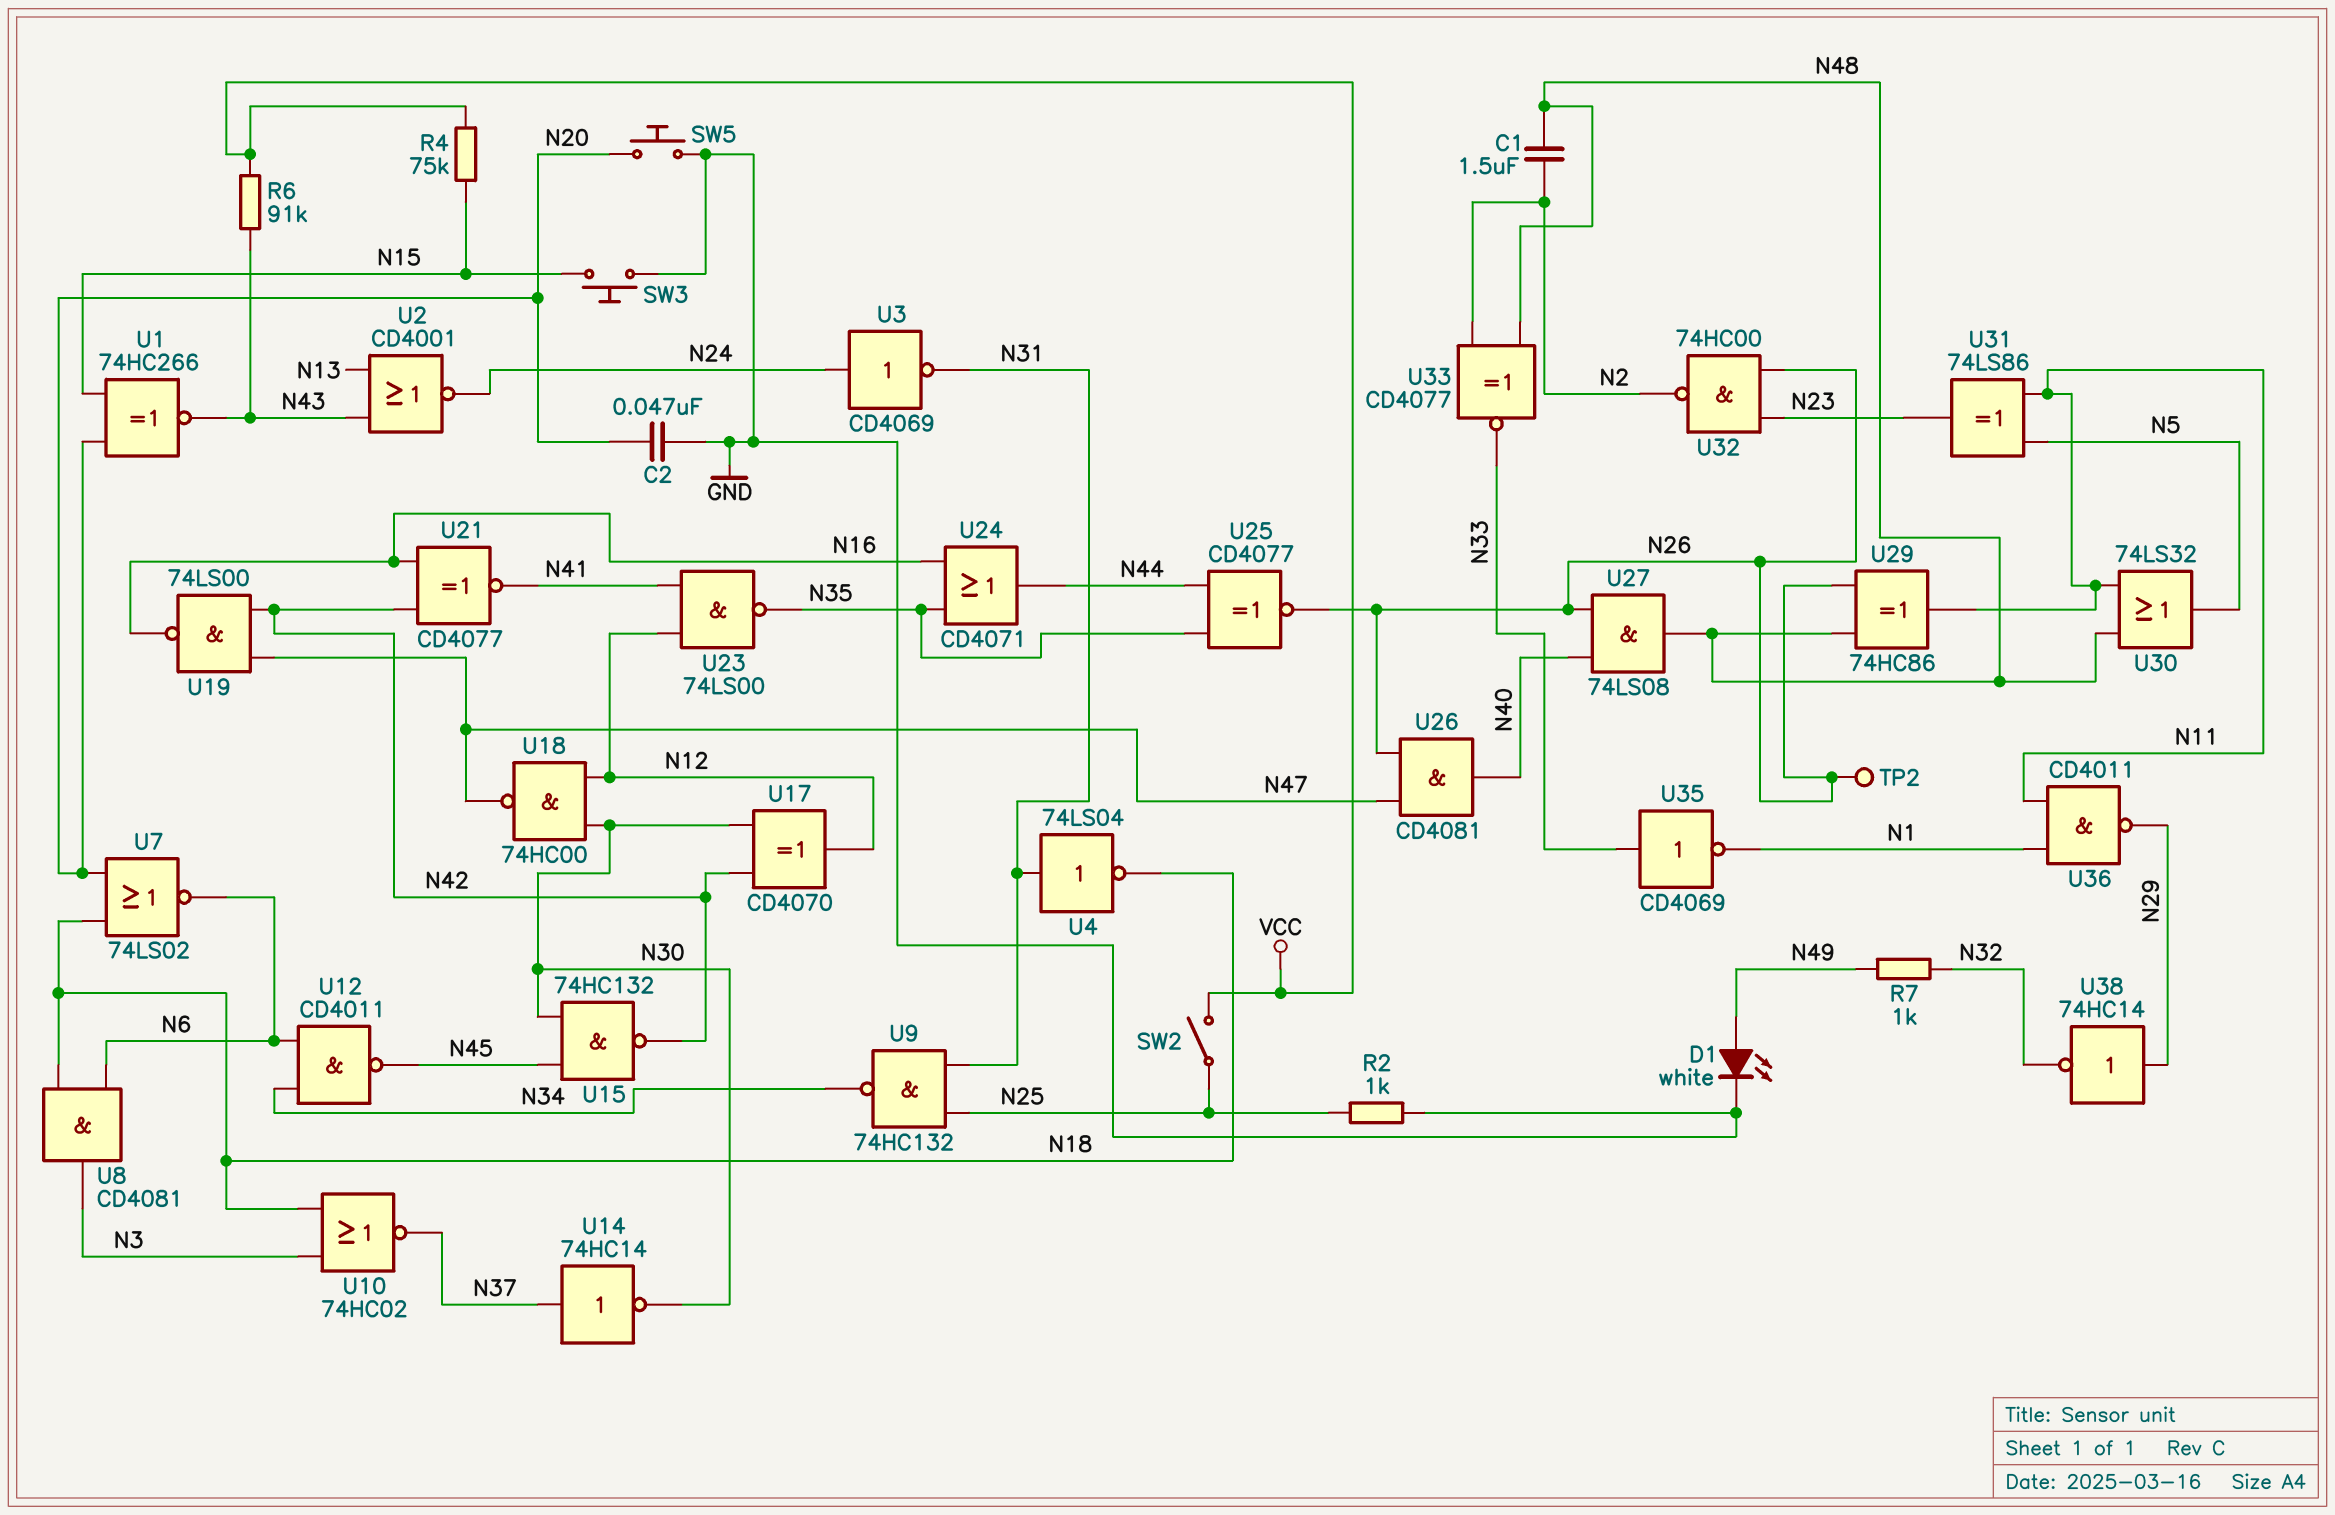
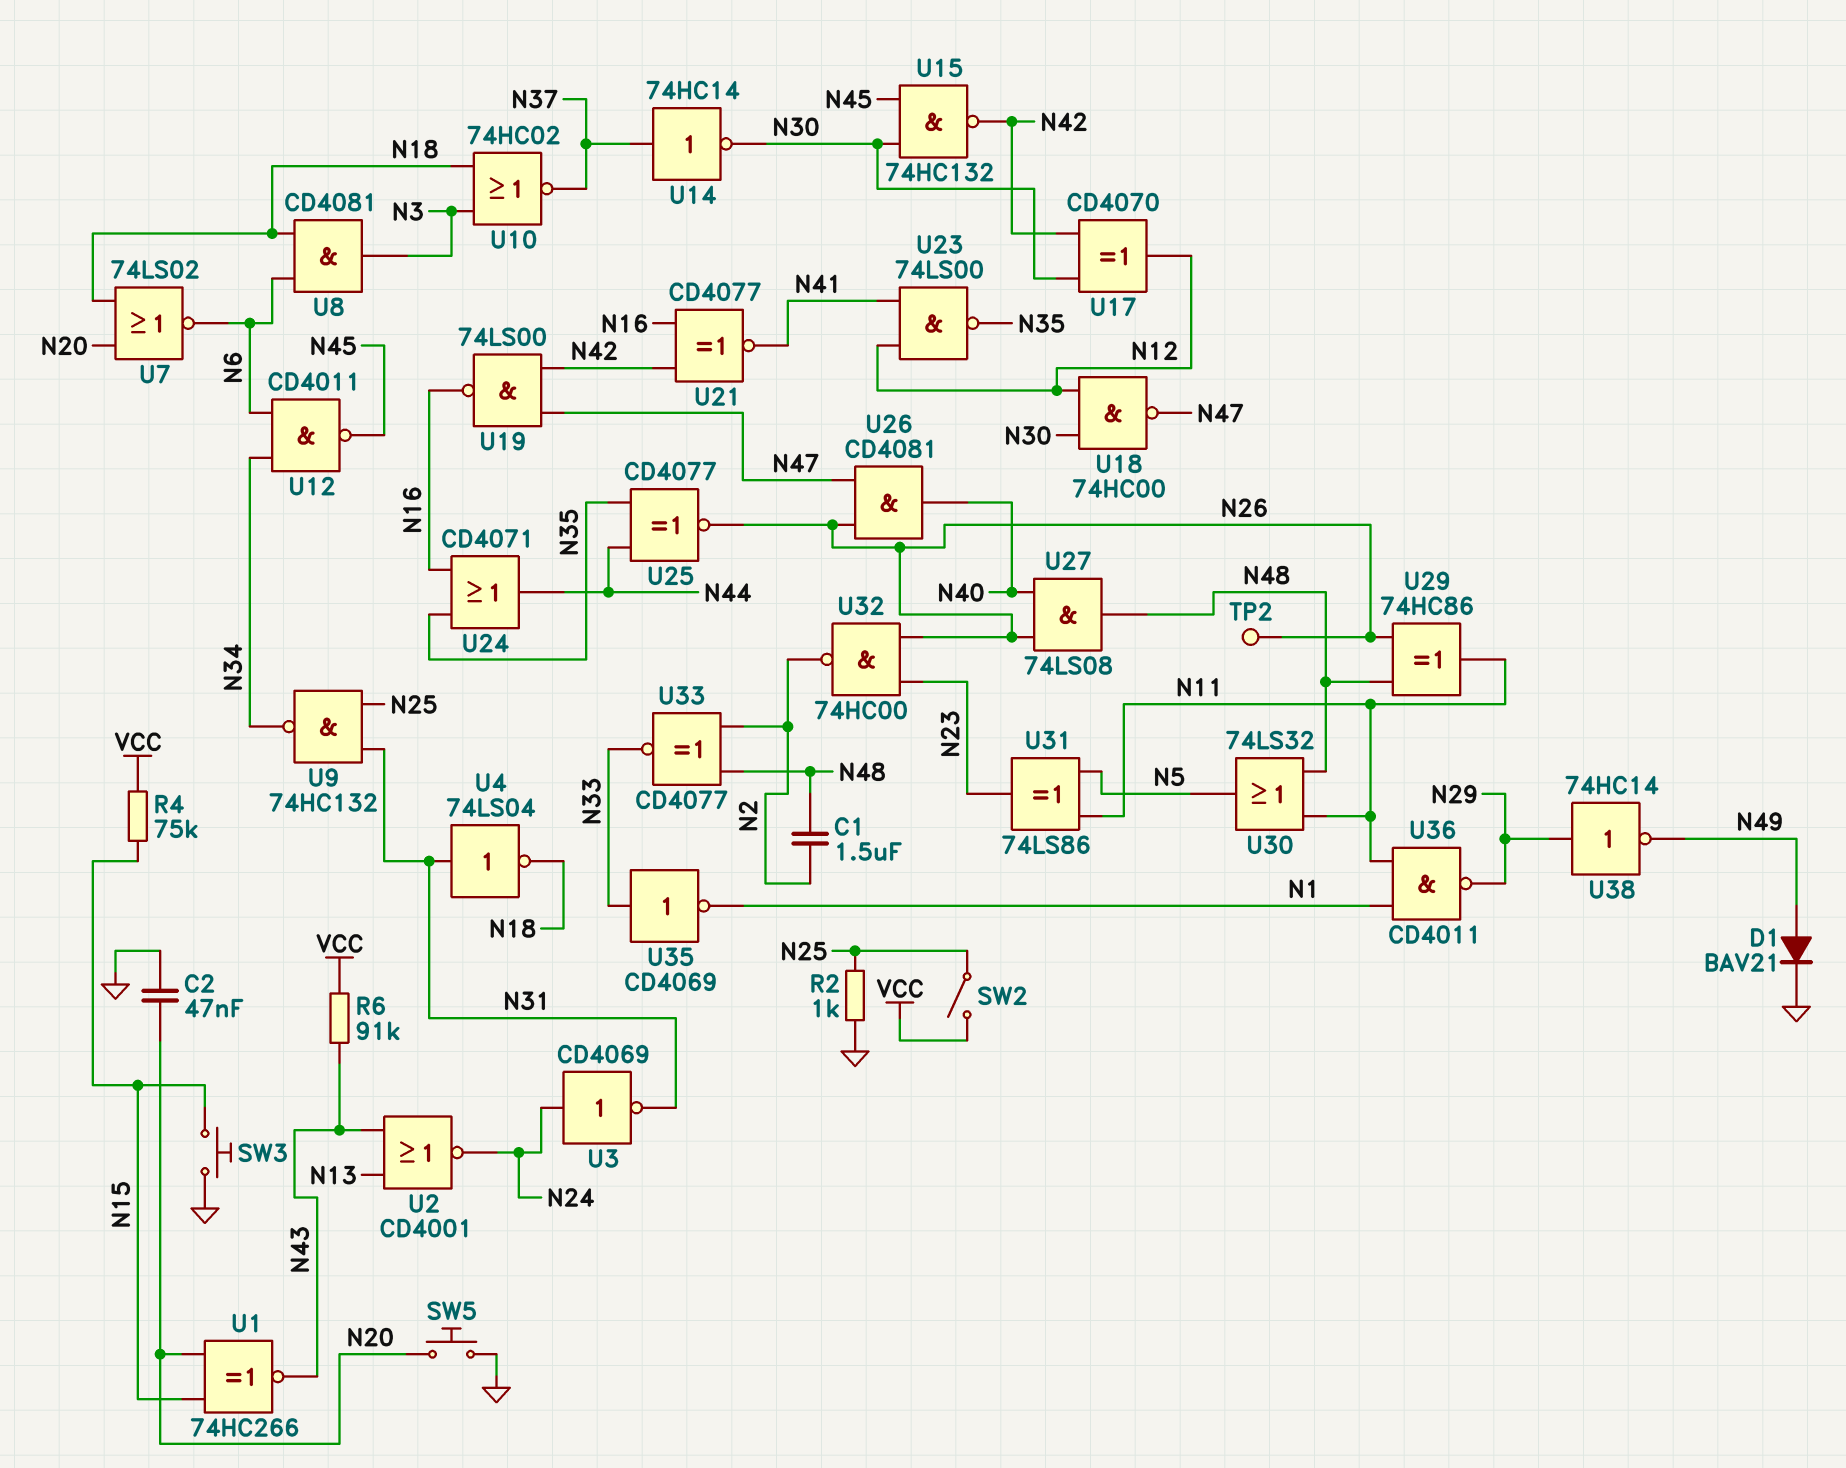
D1: LED white (A N49, K GND) -> diode BAV21 (A N49, K GND)
R7: 1k (N32, N49) -> none
U38: NOT 74HC14 (in N29, out N32) -> NOT 74HC14 (in N29, out N49)

